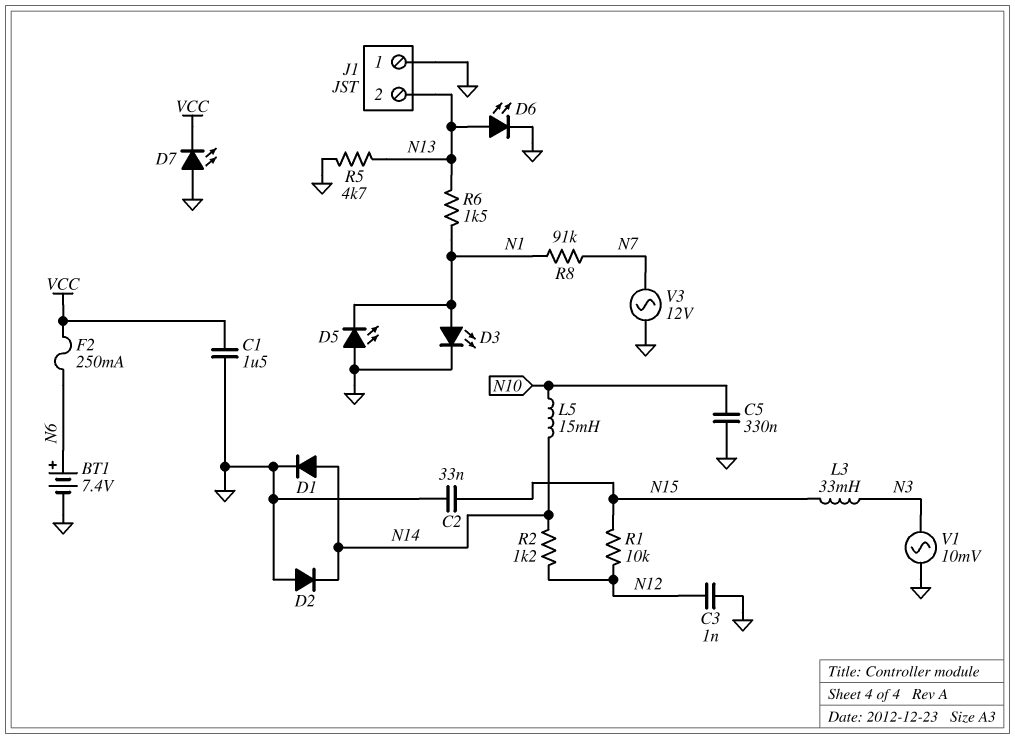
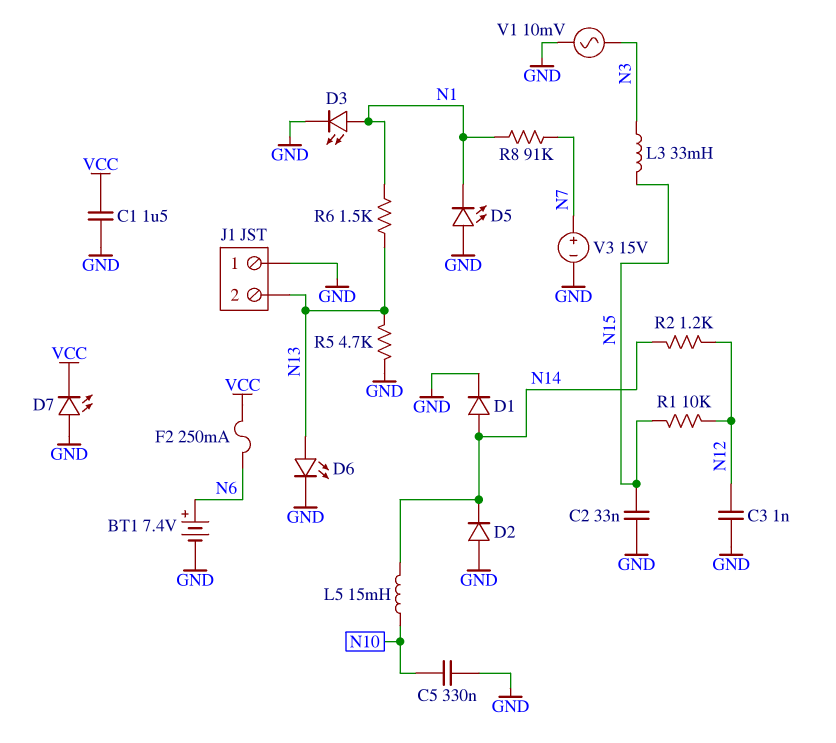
V3: AC 12V (GND, N7) -> 15V (plus N7, minus GND)

